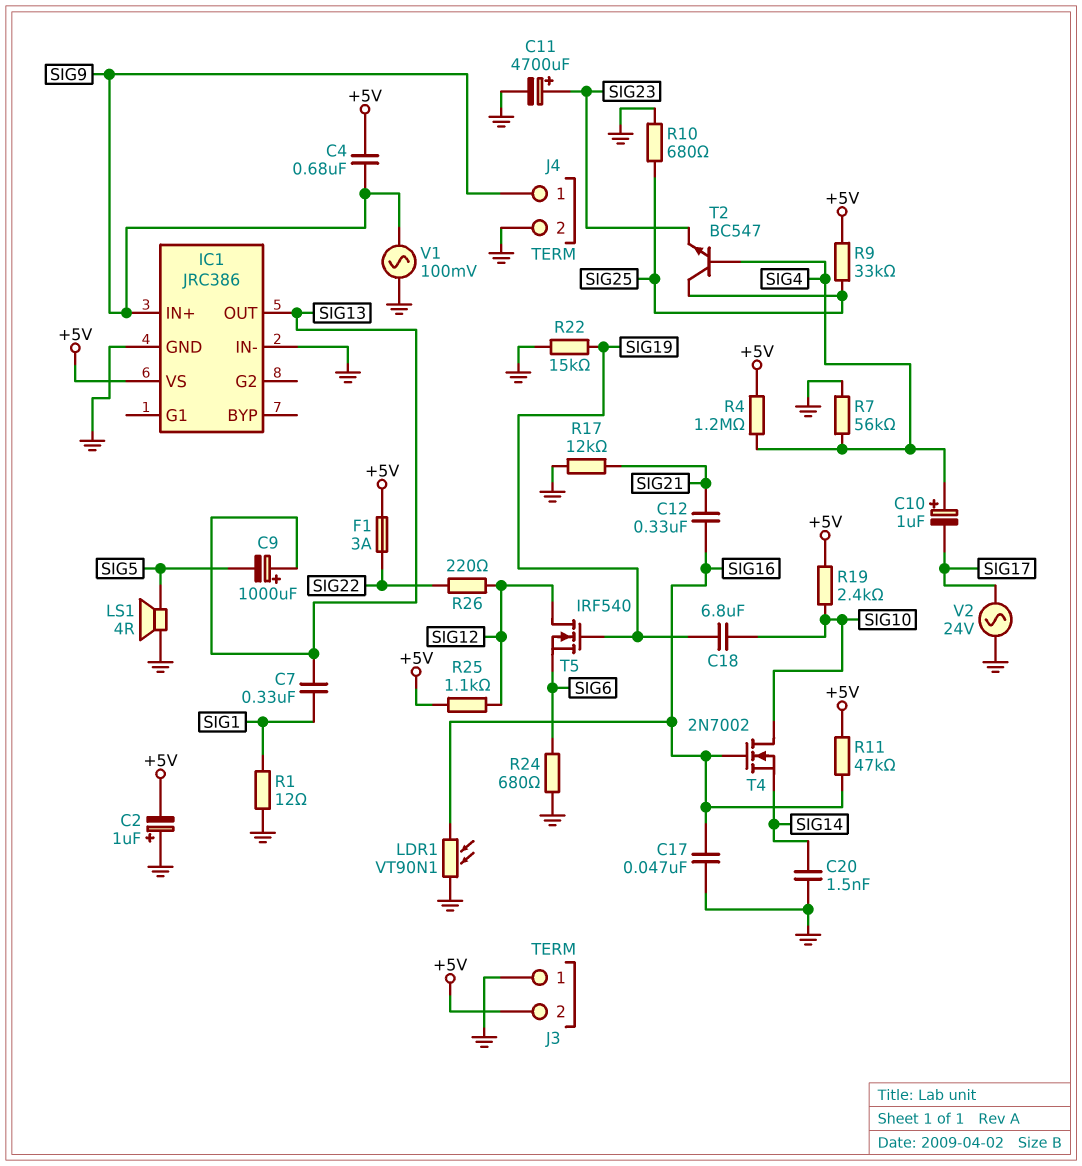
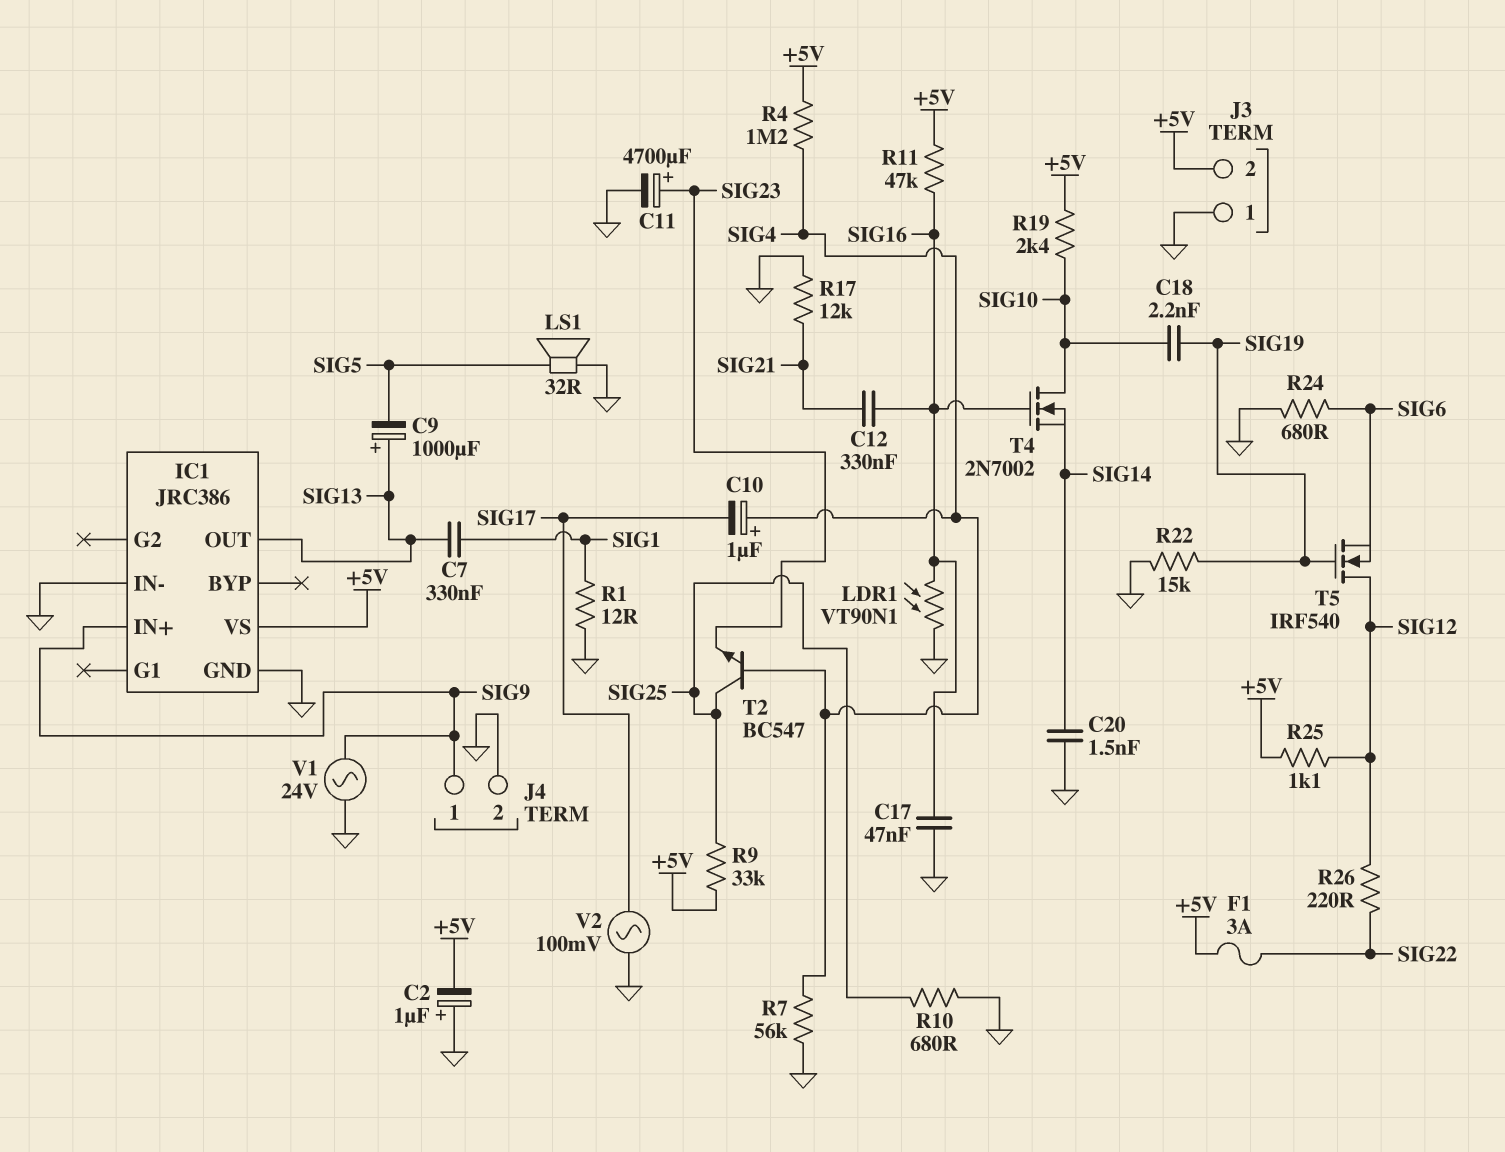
C4: 680nF (+5V, SIG9) -> none
C18: 6.8uF (SIG10, SIG19) -> 2.2nF (SIG10, SIG19)
LS1: speaker 4R (GND, SIG5) -> speaker 32R (GND, SIG5)
V1: AC 100mV (GND, SIG9) -> AC 24V (GND, SIG9)
V2: AC 24V (GND, SIG17) -> AC 100mV (GND, SIG17)

